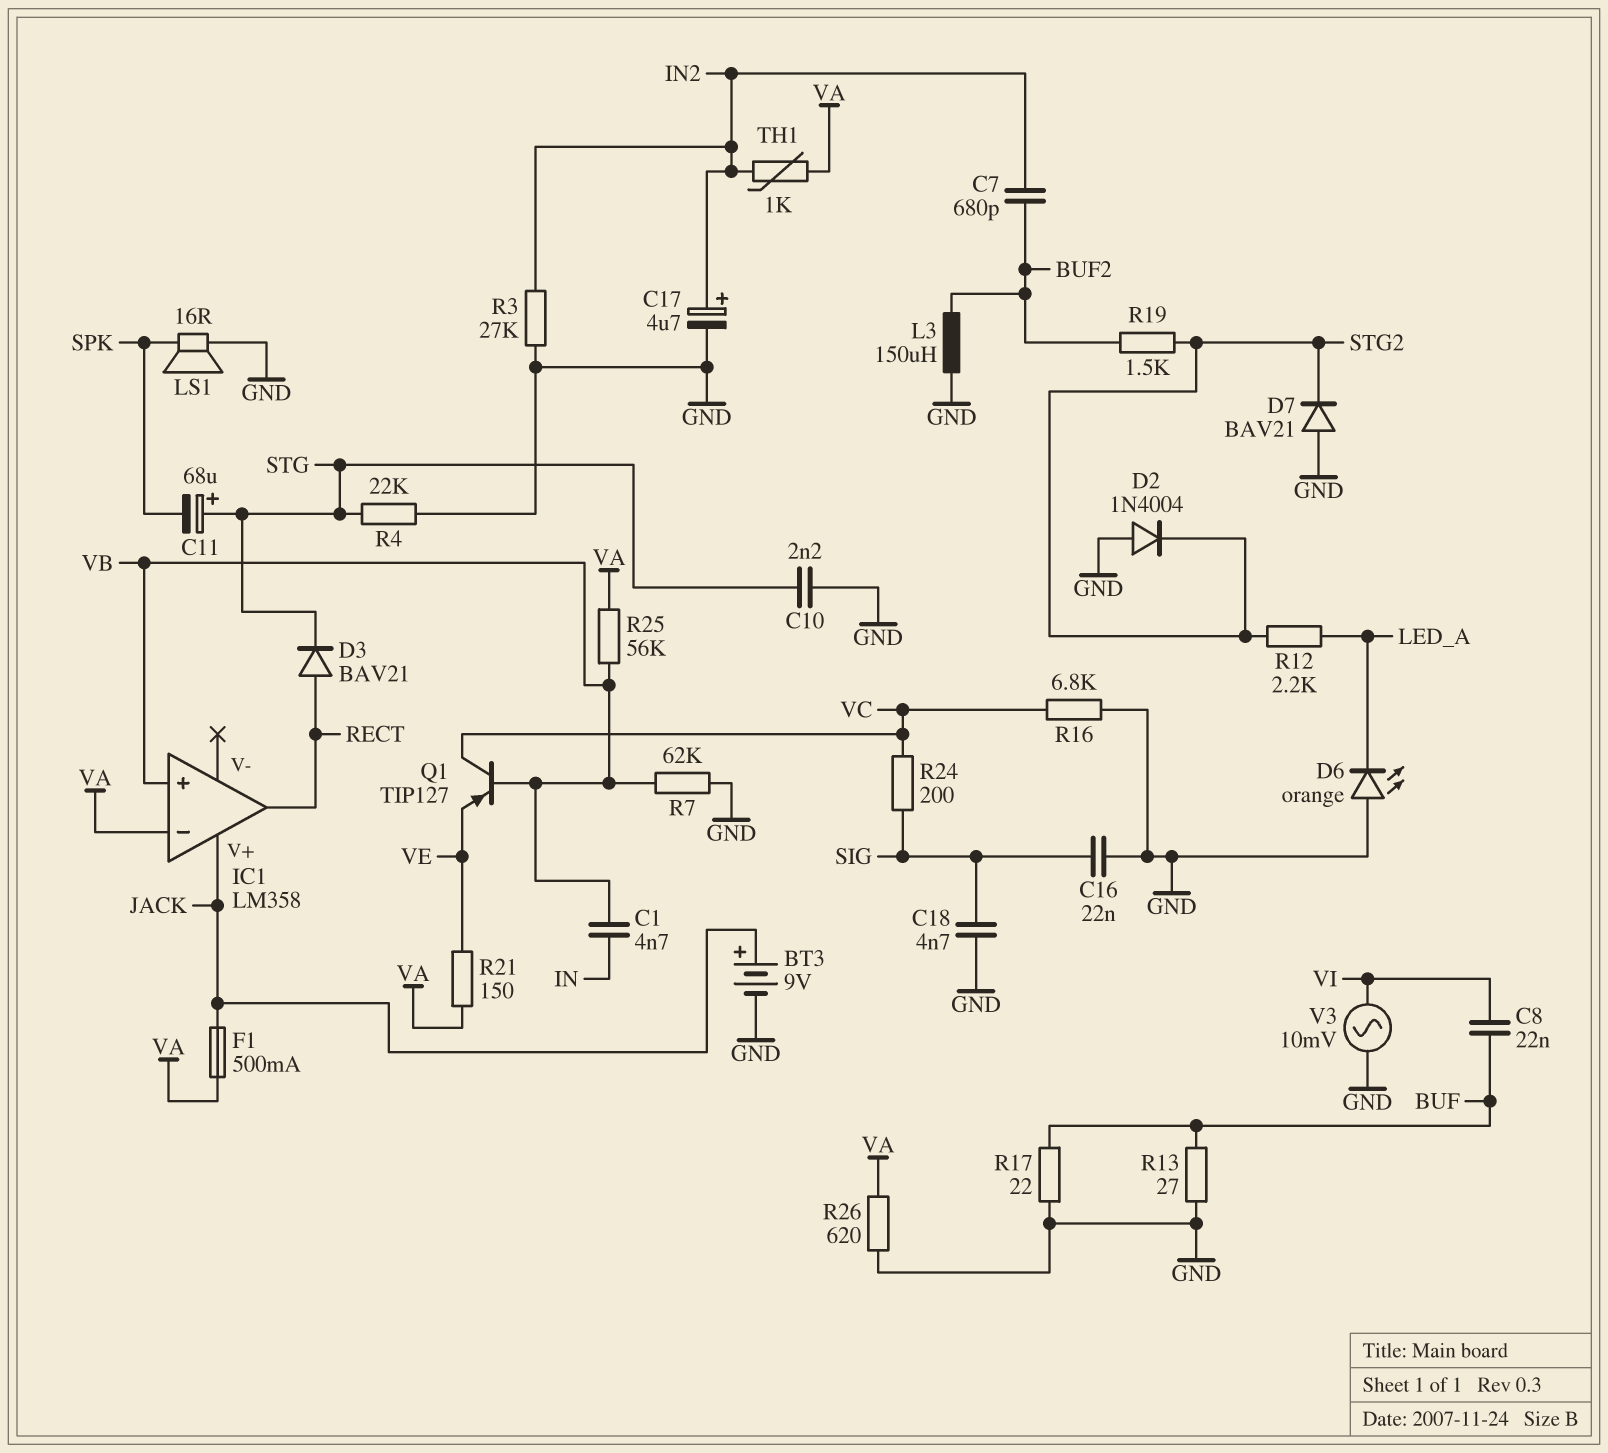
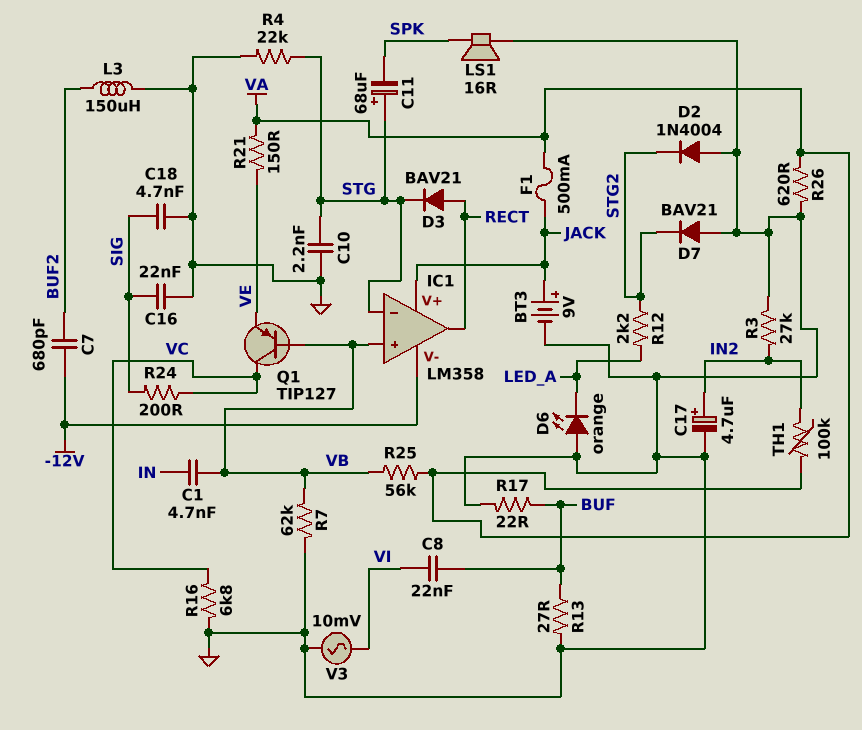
C7: 680pF (BUF2, IN2) -> 680pF (-12V, BUF2)
IC1 pin V-: none -> -12V
IC1 pin in-: VA -> STG
R19: 1.5k (BUF2, STG2) -> none
TH1: 1k (IN2, VA) -> 100k (IN2, VA)

